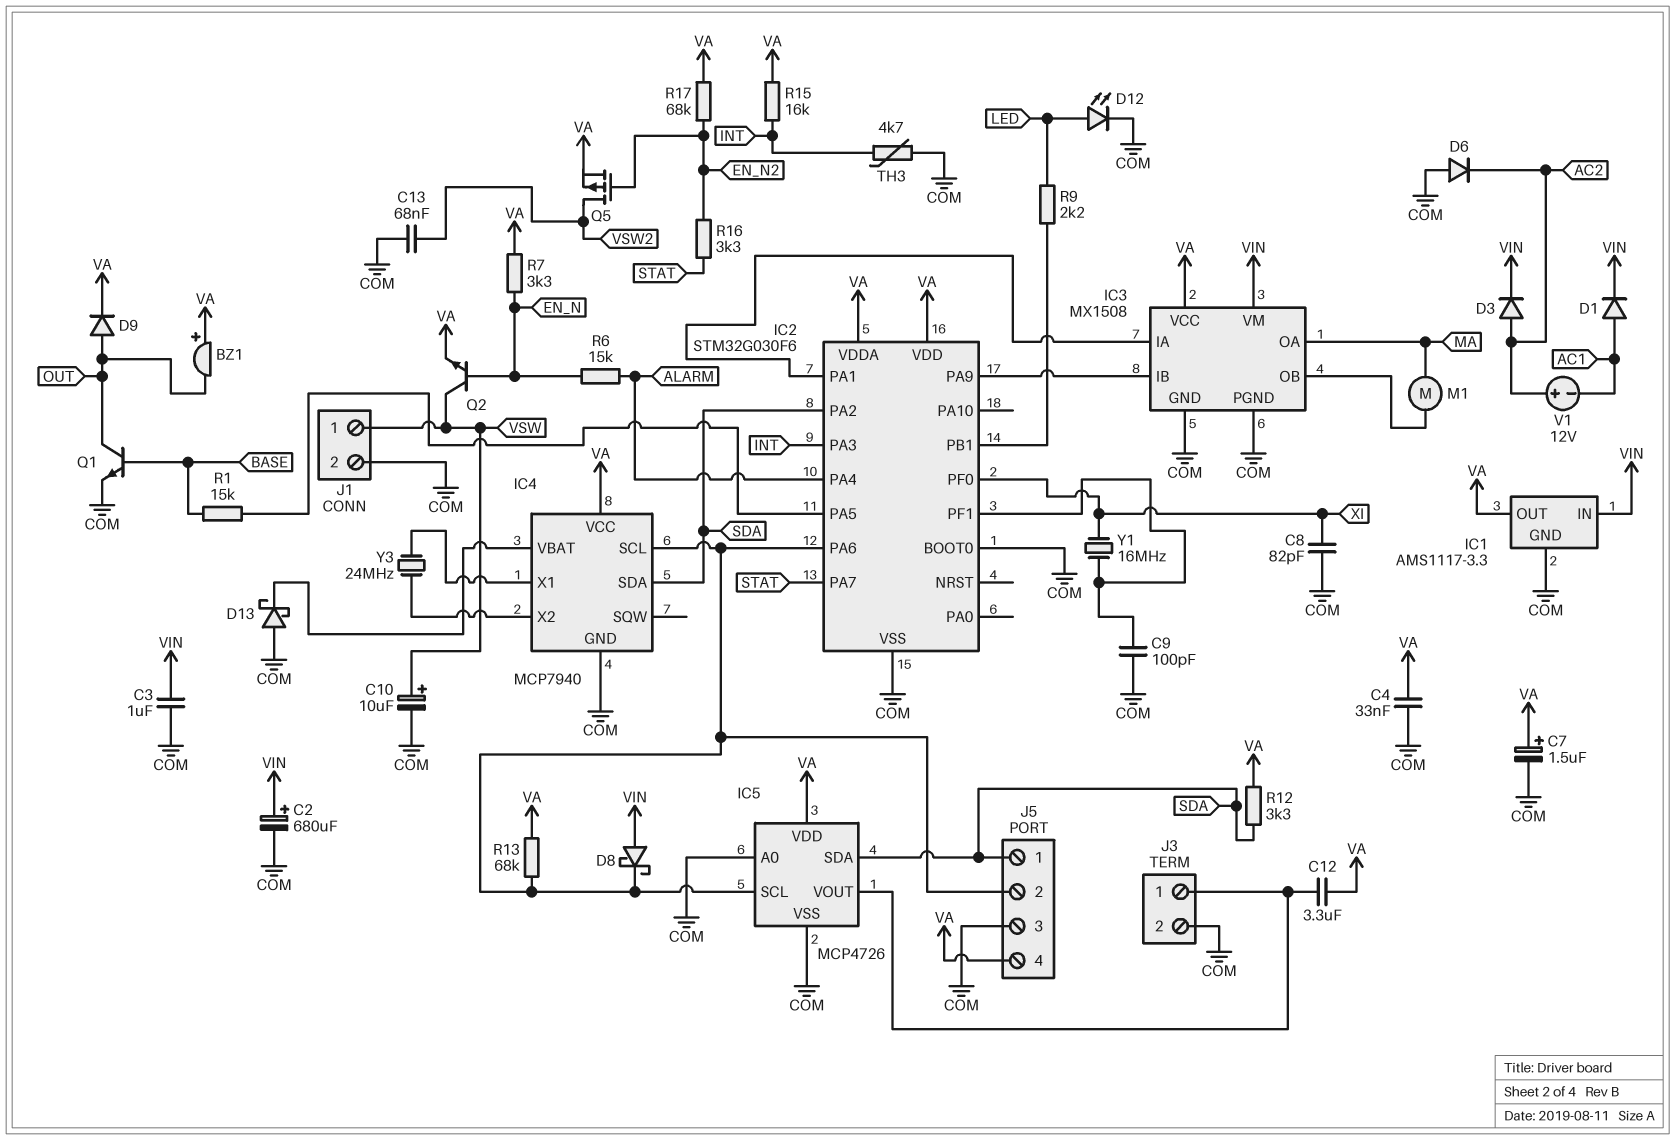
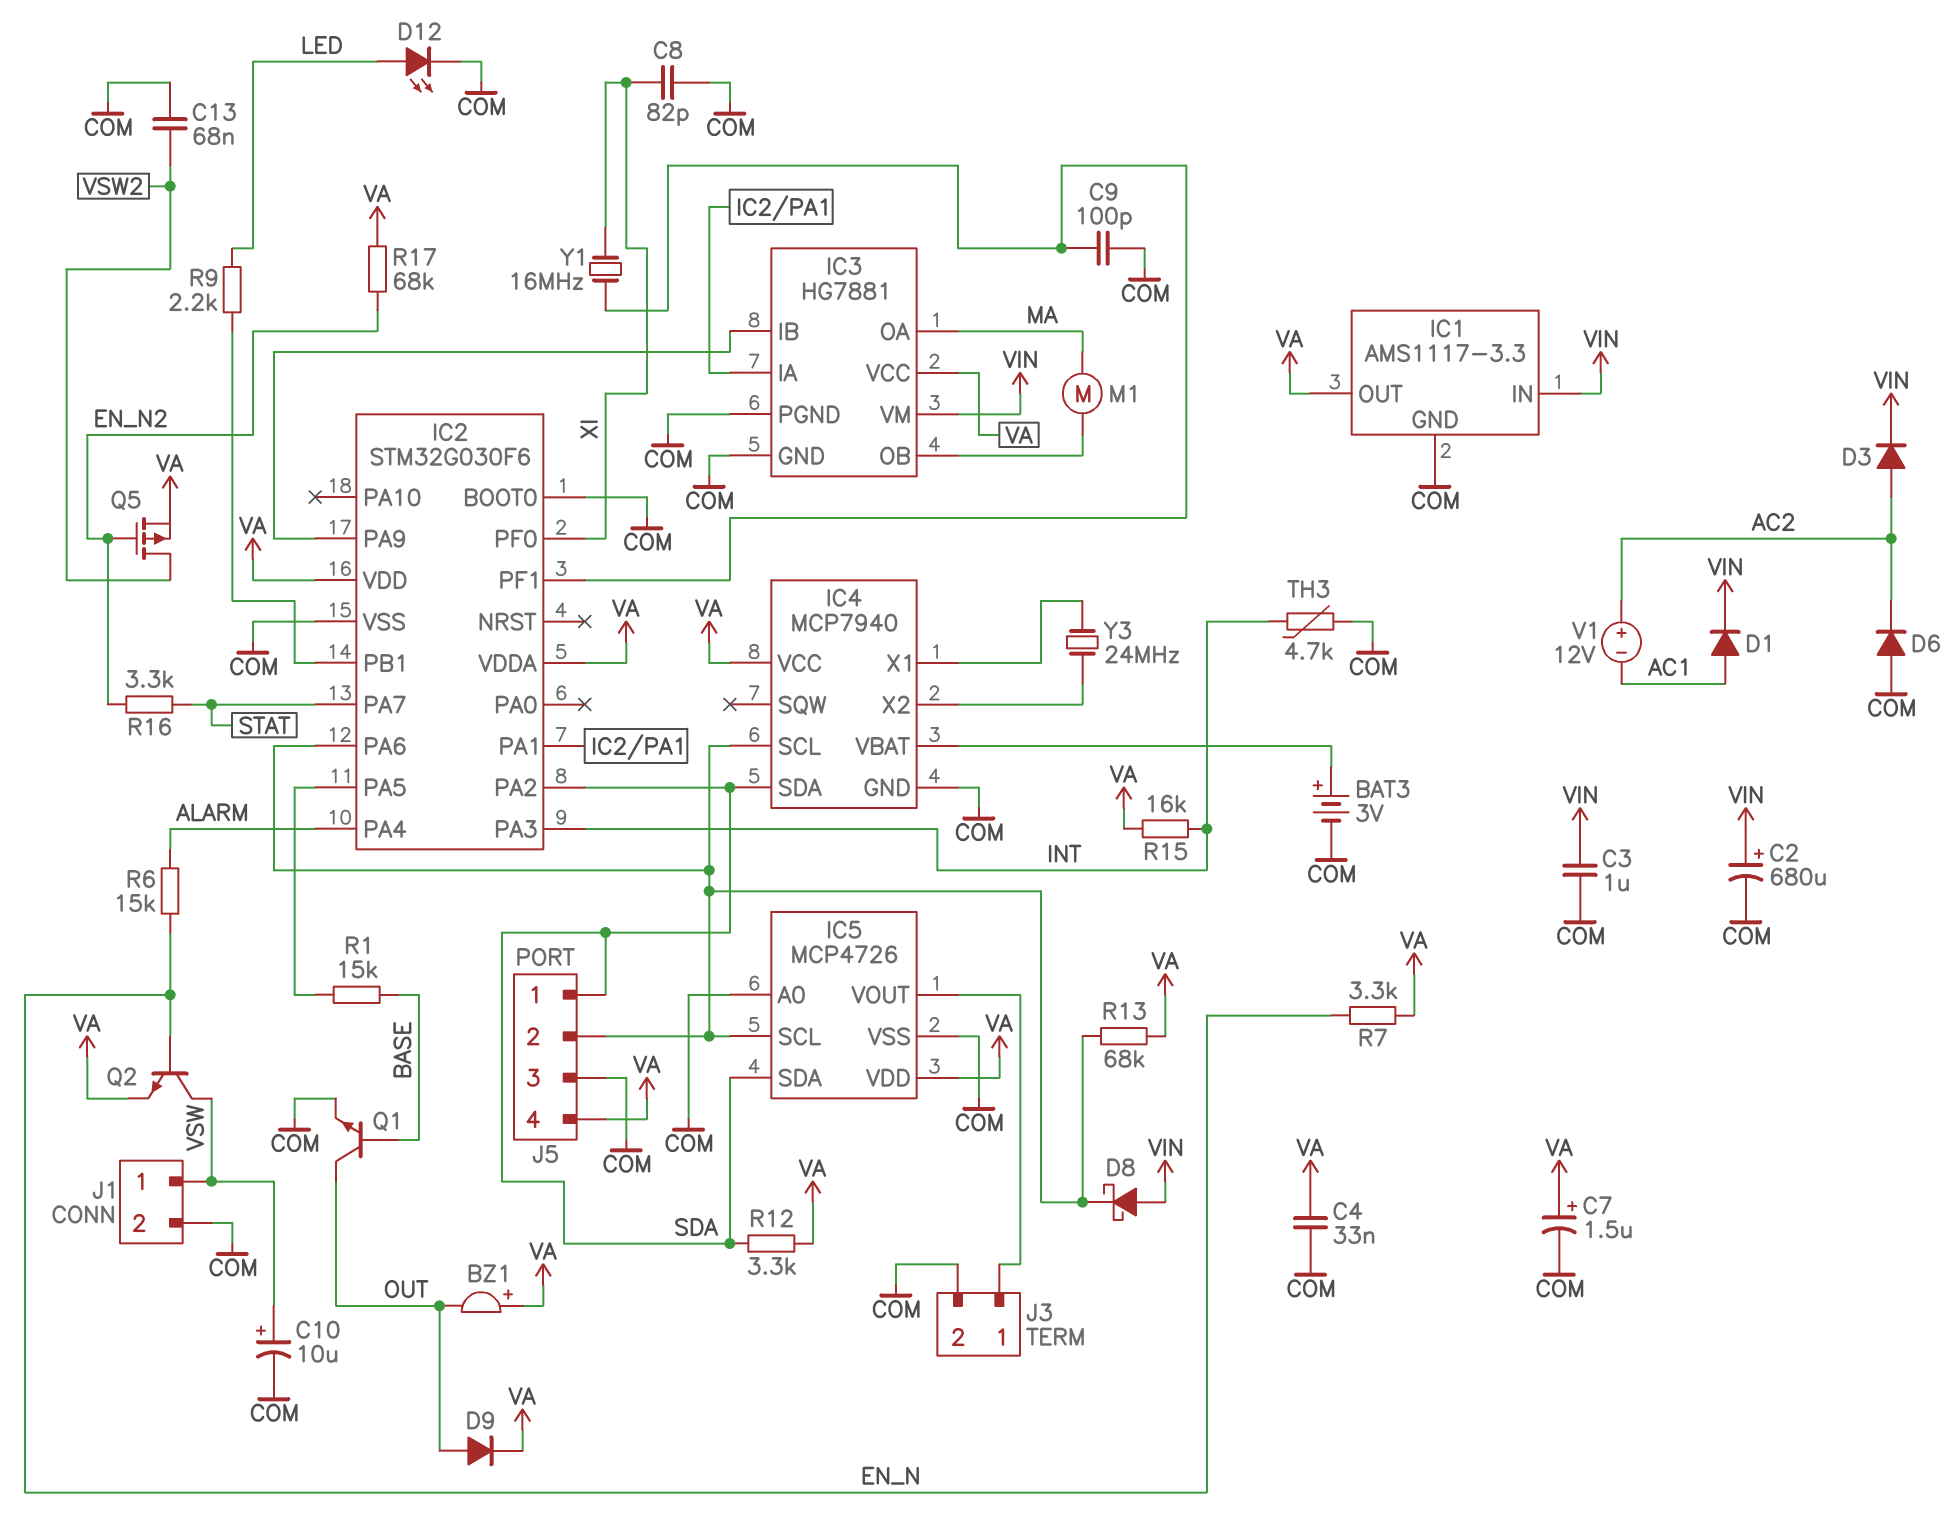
BAT3: none -> 3V (plus IC4/VBAT, minus COM)
C12: 3.3uF (IC5/VOUT, VA) -> none
D13: schottky (A COM, K IC4/VBAT) -> none
IC3: MX1508 -> HG7881

